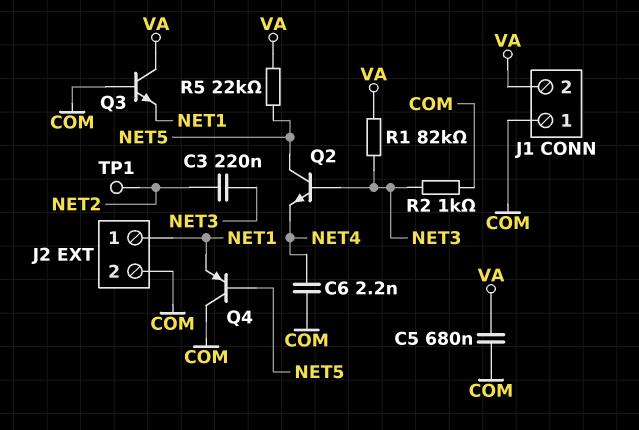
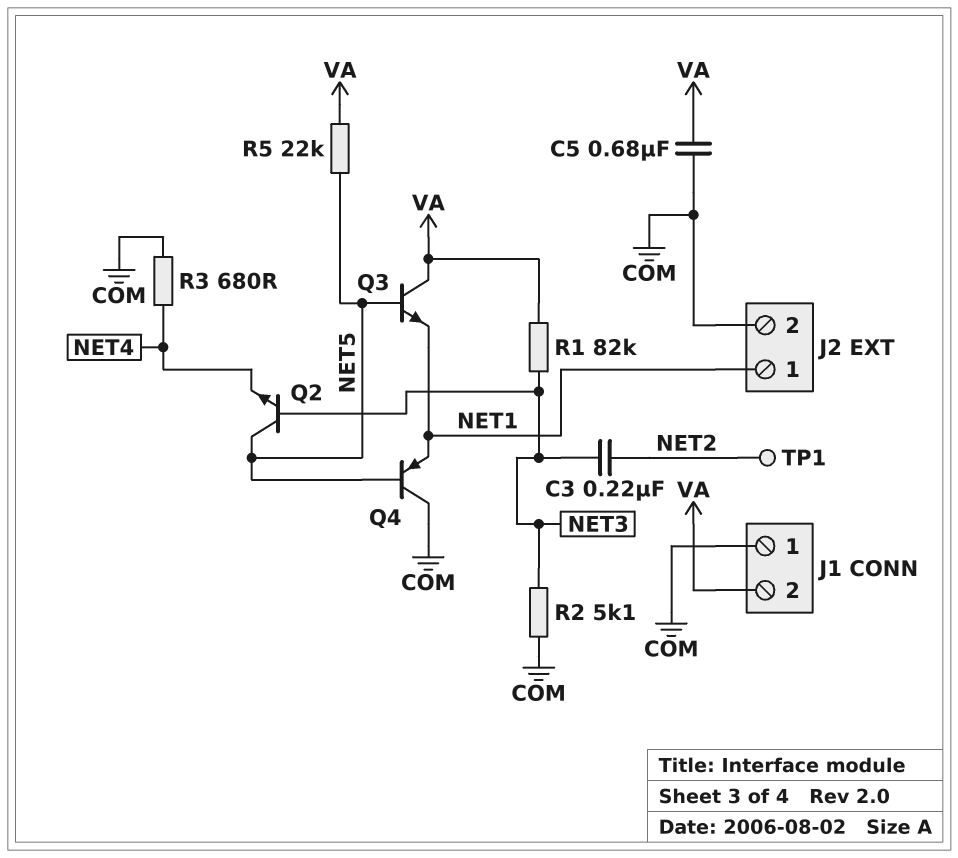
C6: 2.2nF (COM, NET4) -> none
Q3: NPN (B COM, C VA, E NET1) -> NPN (B NET5, C VA, E NET1)
R2: 1k (COM, NET3) -> 5.1k (COM, NET3)
R3: none -> 680 (COM, NET4)

